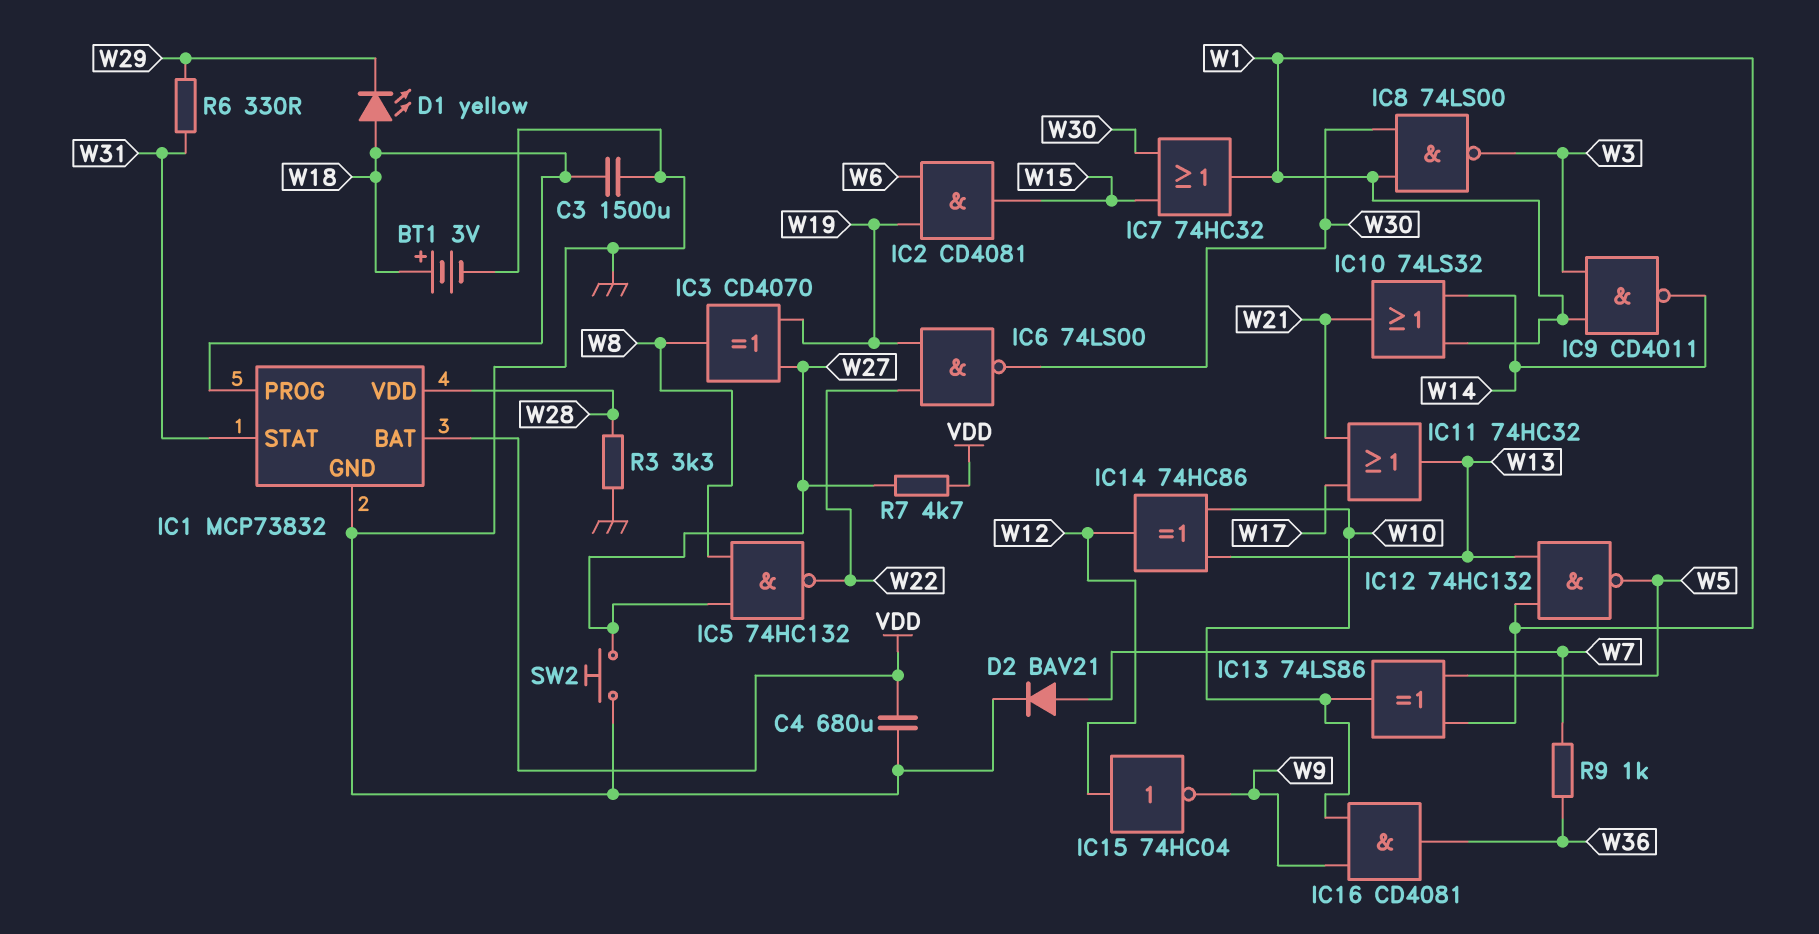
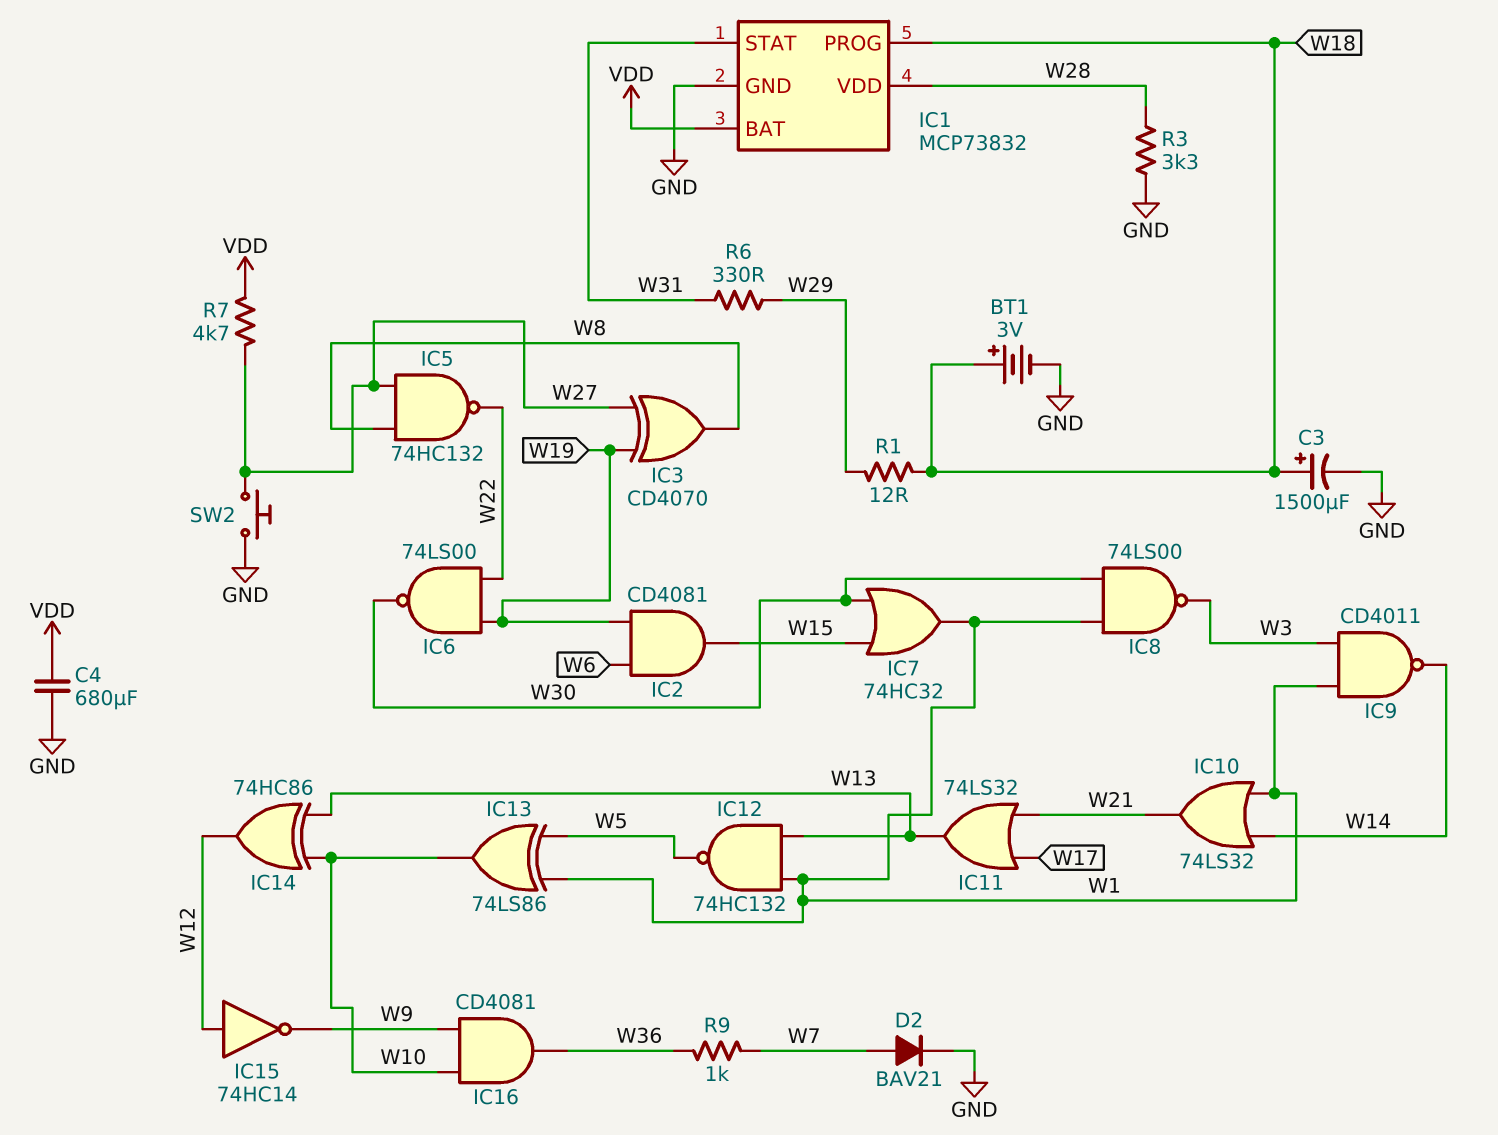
C3: 1500uF (GND, W18) -> 1500uF (plus W18, minus GND)
D1: LED yellow (A W18, K W29) -> none
IC11: OR 74HC32 (in W17, in W21, out W13) -> OR 74LS32 (in W17, in W21, out W13)
IC15: NOT 74HC04 (in W12, out W9) -> NOT 74HC14 (in W12, out W9)
R1: none -> 12 (W18, W29)

